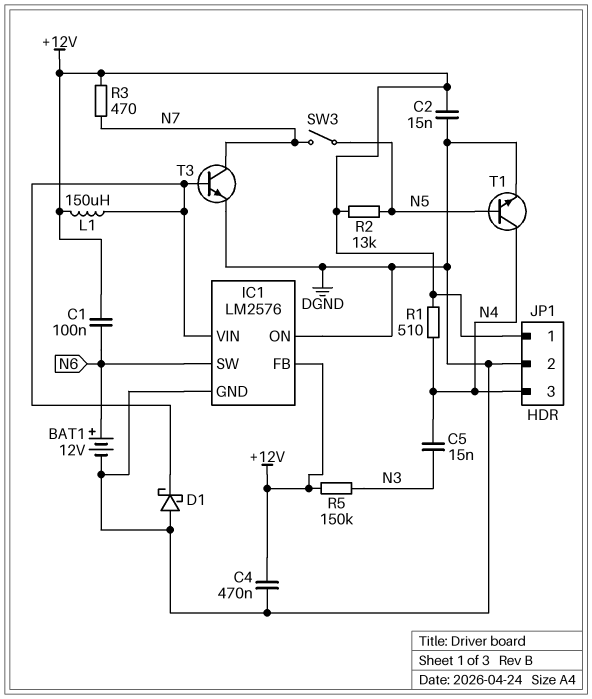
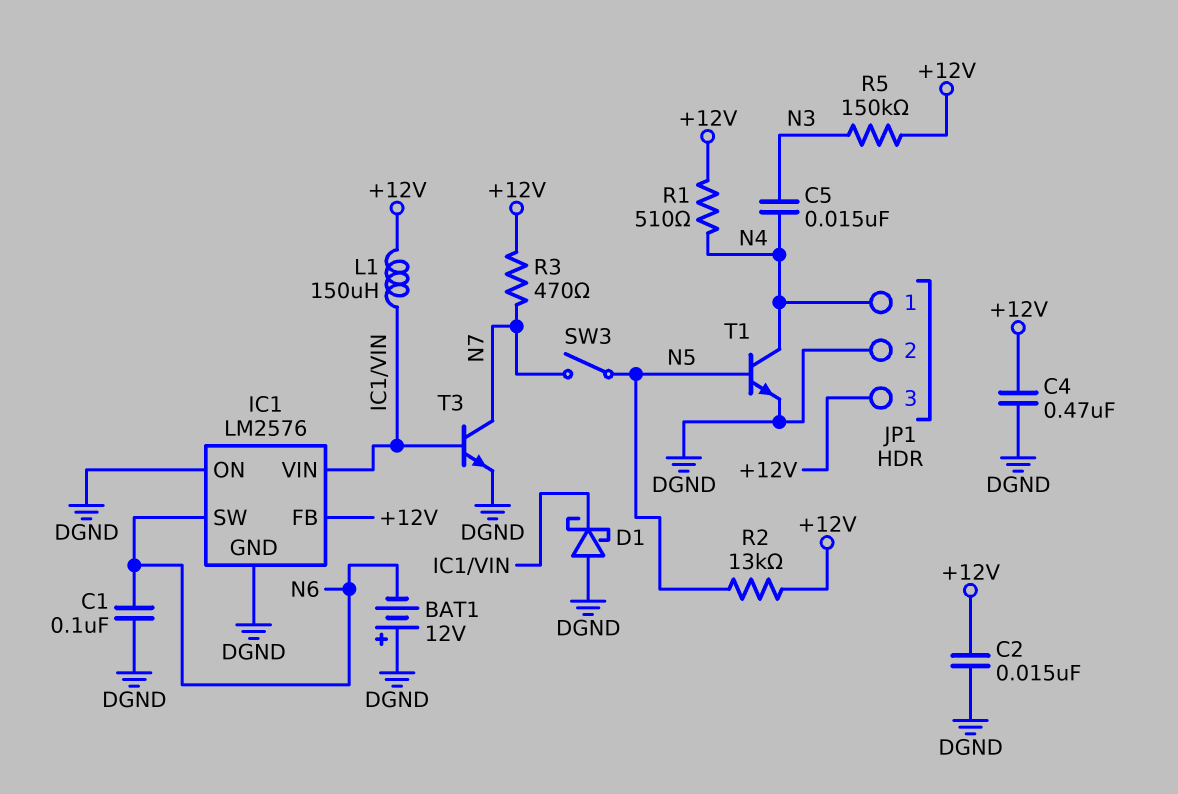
BAT1: 12V (plus N6, minus DGND) -> 12V (plus DGND, minus N6)
C1: 100nF (+12V, N6) -> 100nF (DGND, N6)
JP1 pin 1: +12V -> N4
JP1 pin 3: N4 -> +12V

